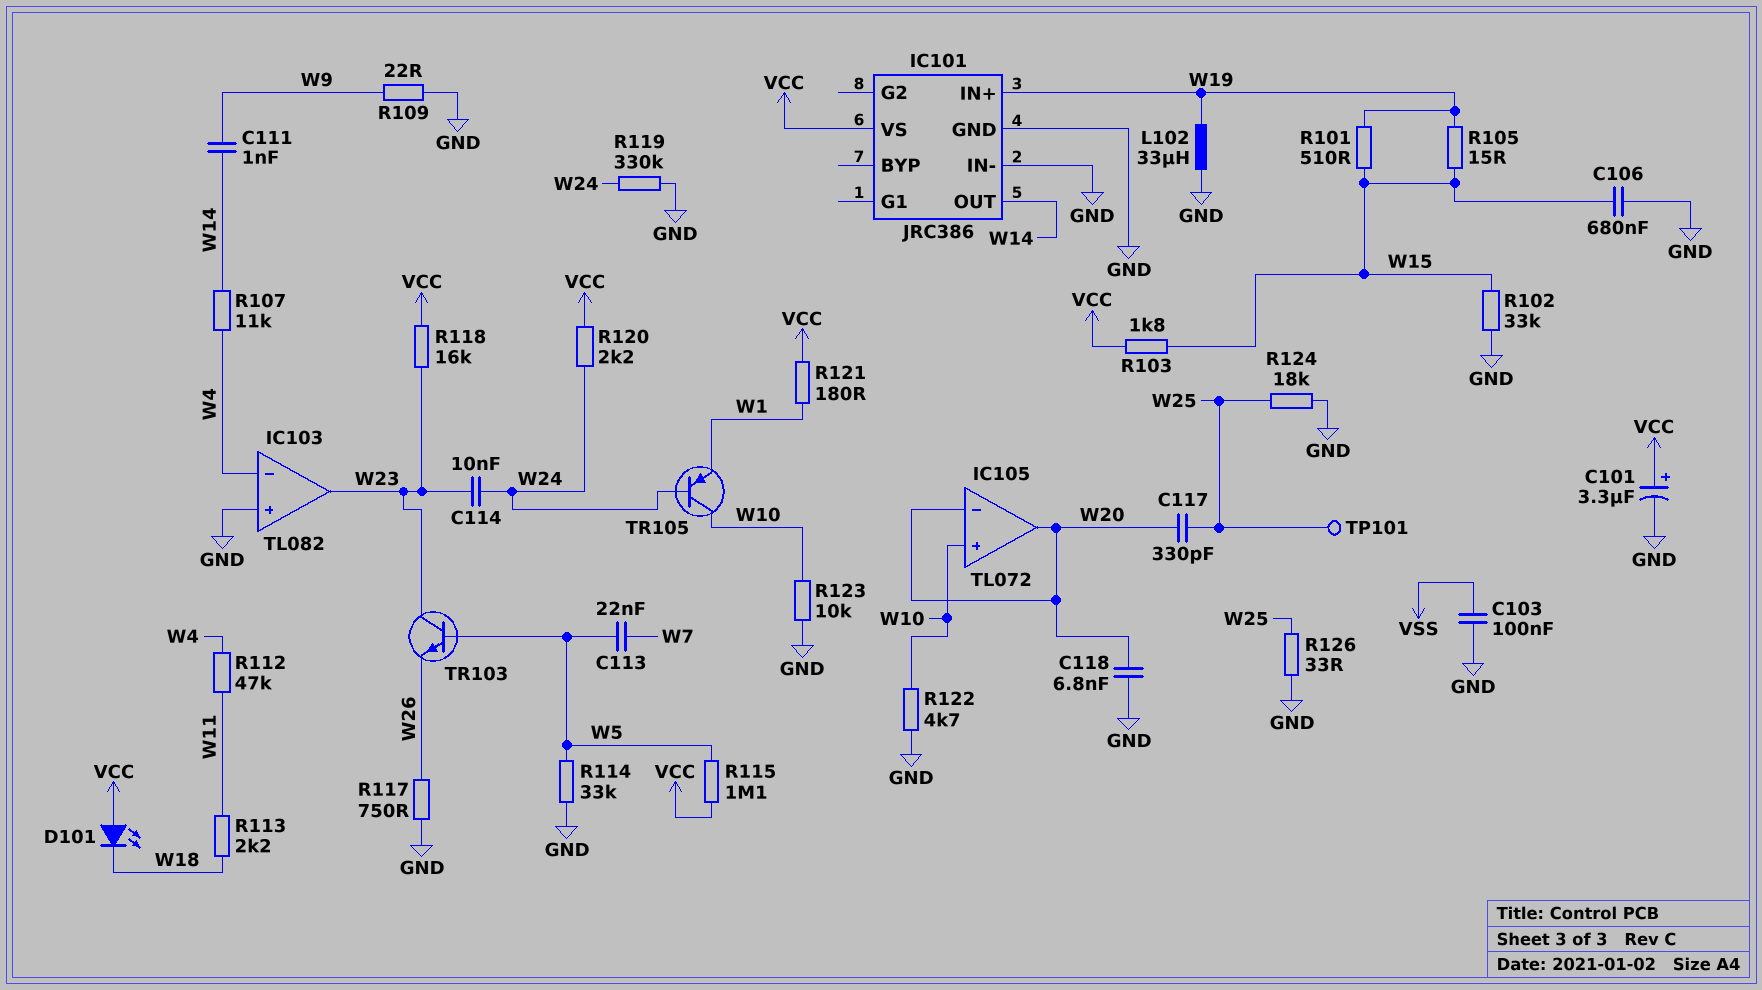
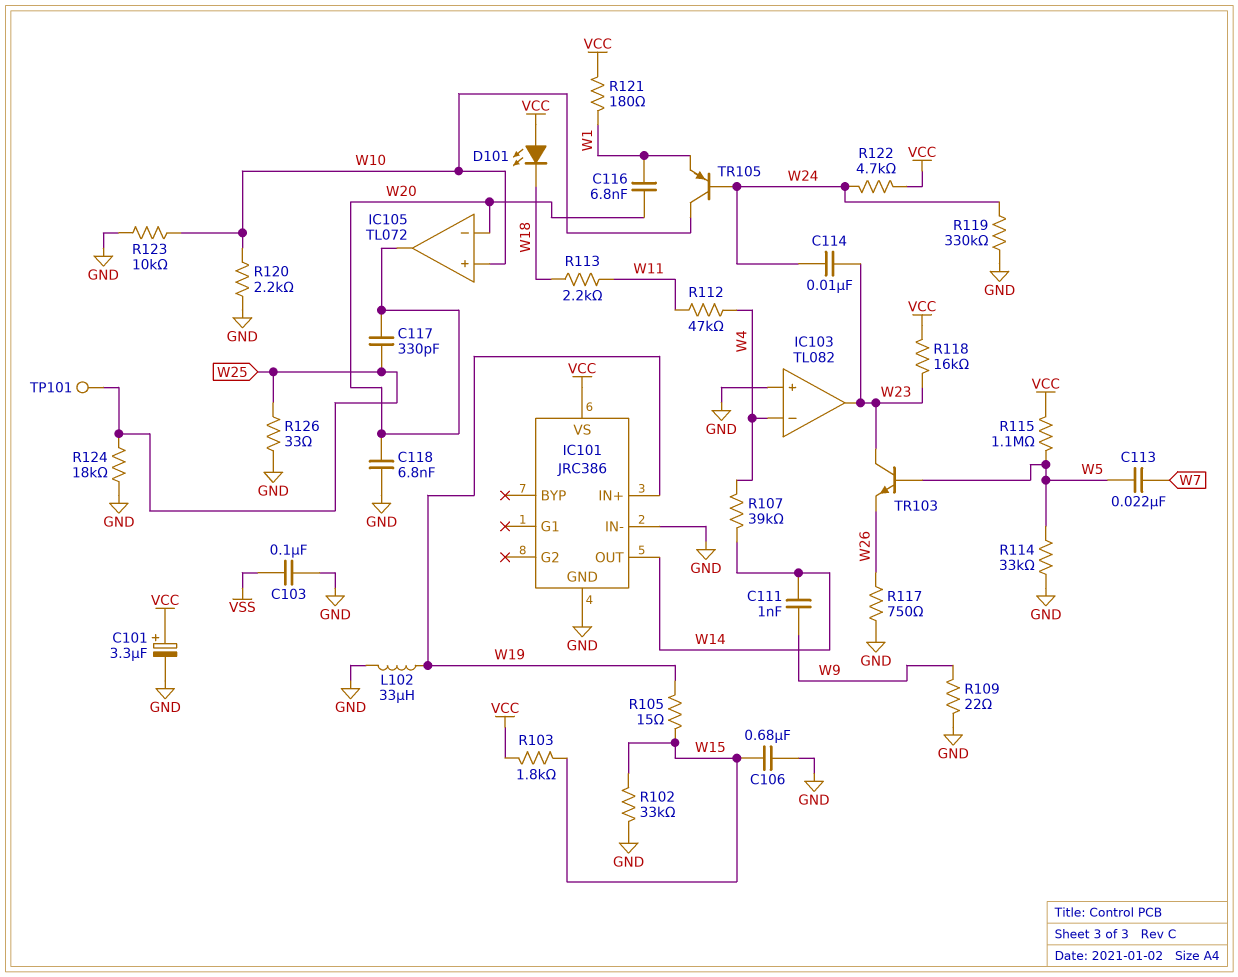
C116: none -> 6.8nF (W1, W20)
R101: 510 (W15, W19) -> none
R107: 11k (W4, W14) -> 39k (W4, W14)
R120: 2.2k (VCC, W24) -> 2.2k (GND, W10)
R122: 4.7k (GND, W10) -> 4.7k (VCC, W24)

